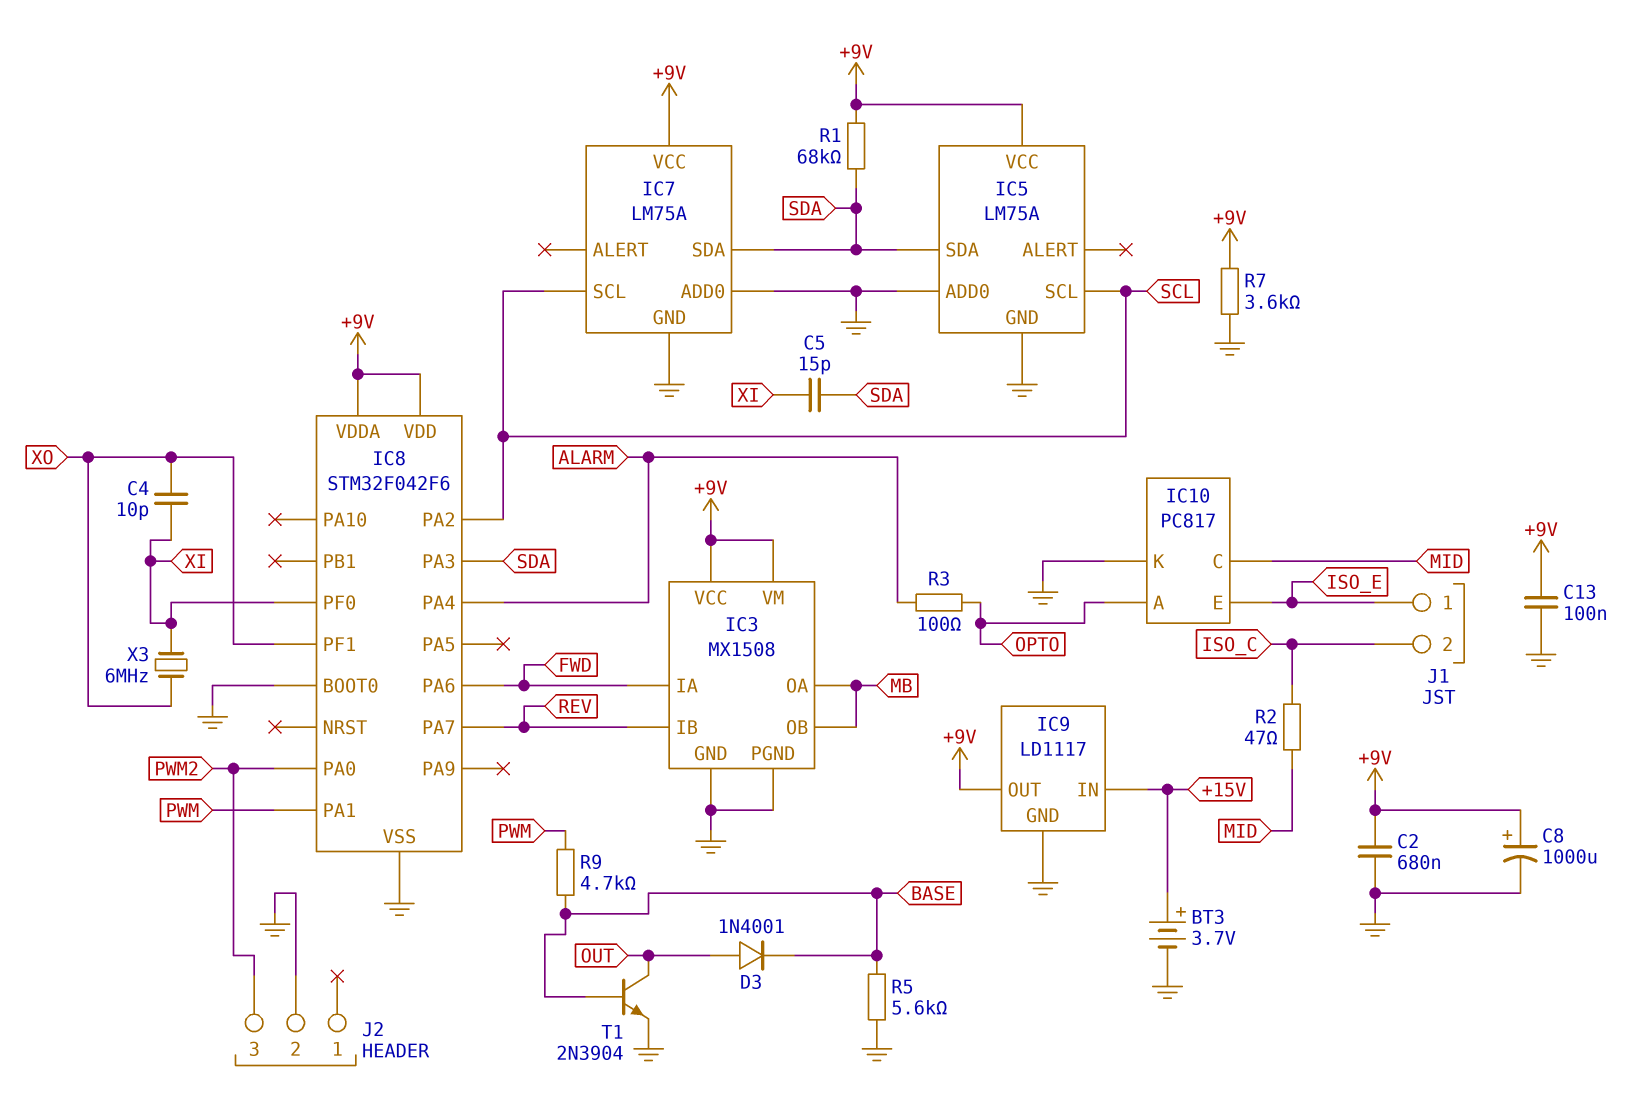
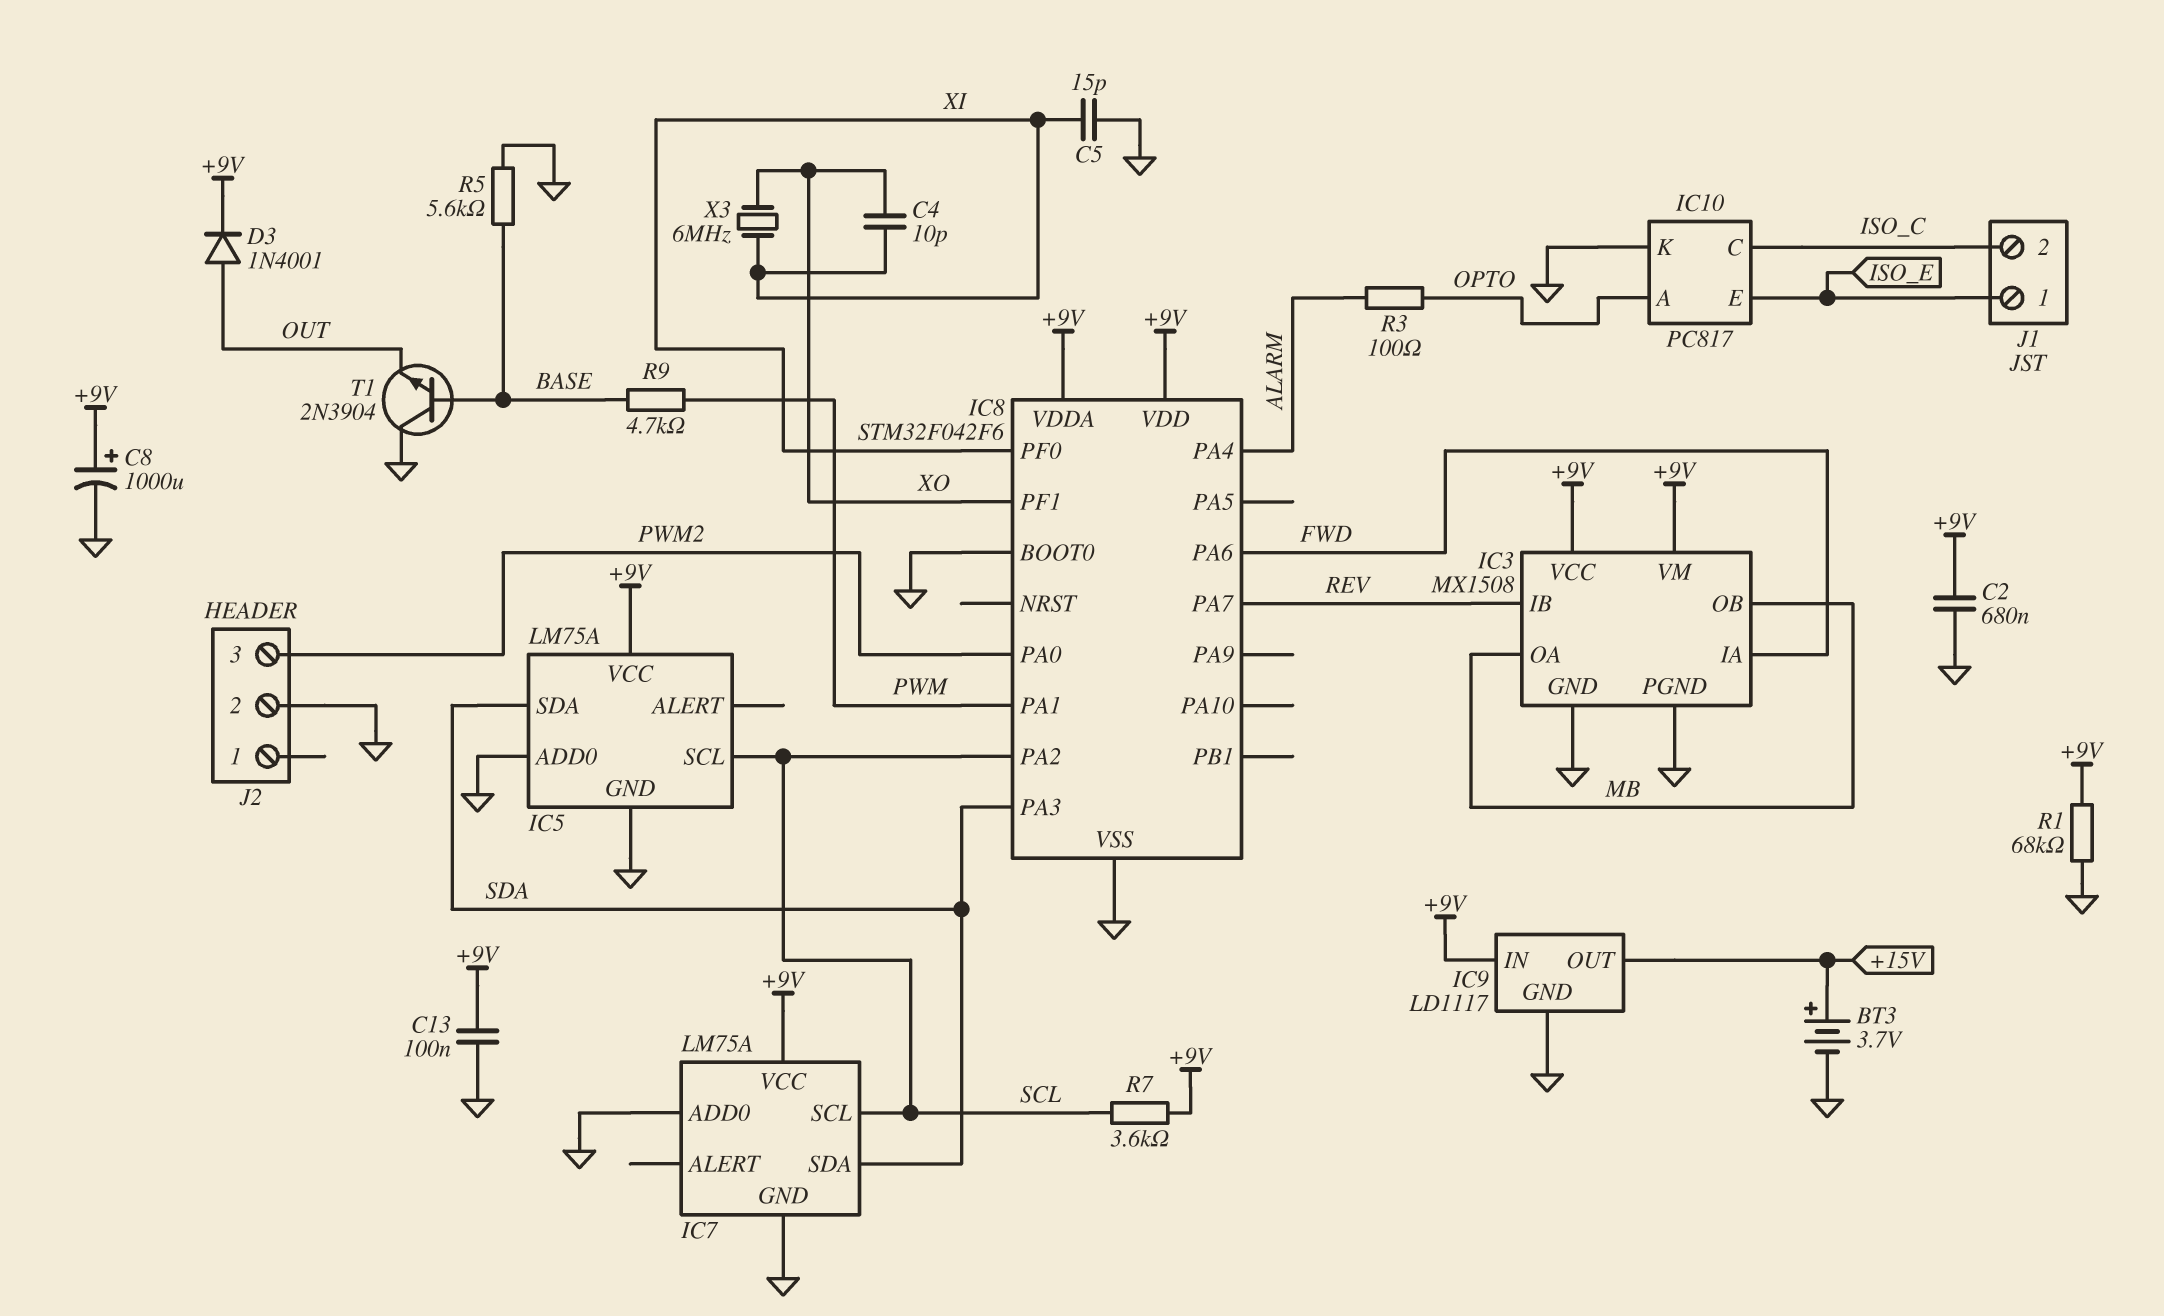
C5: 15pF (SDA, XI) -> 15pF (GND, XI)
D3: diode 1N4001 (A OUT, K BASE) -> diode 1N4001 (A OUT, K +9V)
IC9 pin IN: +15V -> +9V
IC9 pin OUT: +9V -> +15V
IC10 pin C: MID -> ISO_C
R1: 68k (+9V, SDA) -> 68k (+9V, GND)
R2: 47 (ISO_C, MID) -> none
R7: 3.6k (+9V, GND) -> 3.6k (+9V, SCL)
T1: NPN 2N3904 (B BASE, C OUT, E GND) -> NPN 2N3904 (B BASE, C GND, E OUT)

